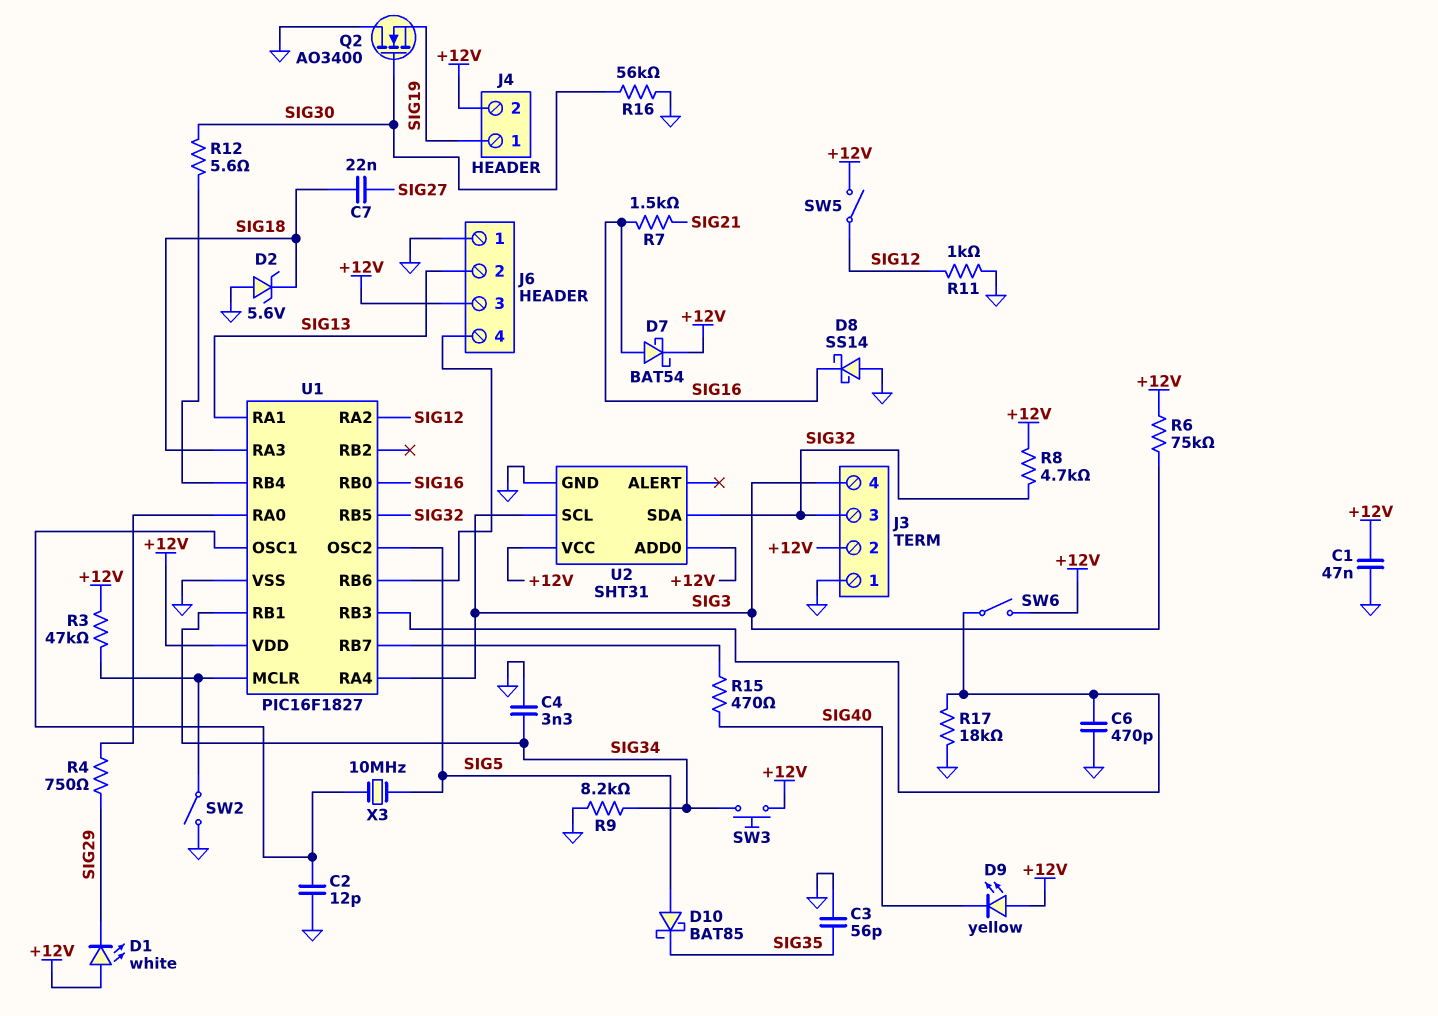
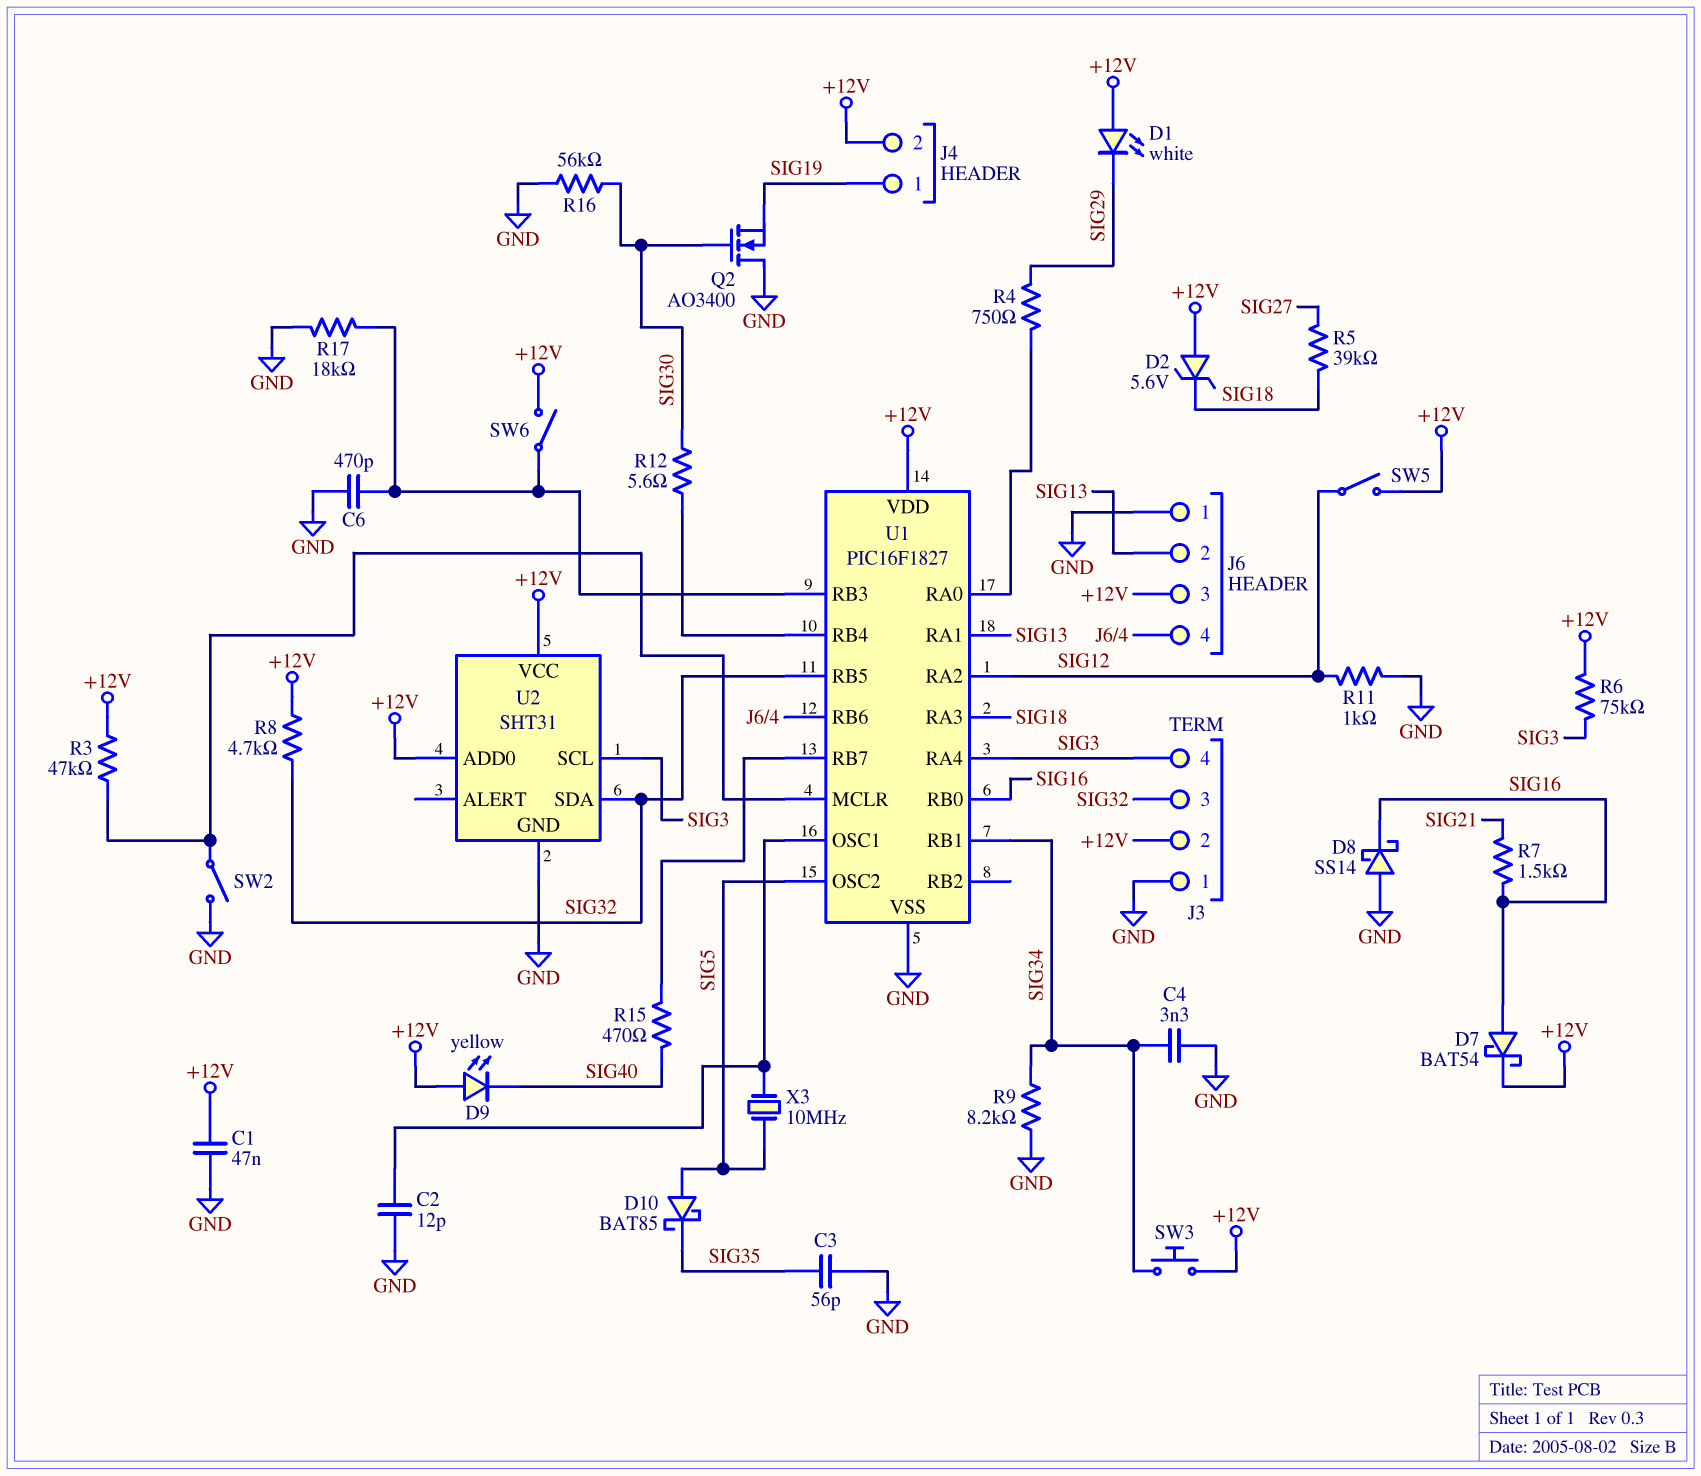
C7: 22nF (SIG18, SIG27) -> none
D2: zener 5.6V (A GND, K SIG18) -> zener 5.6V (A +12V, K SIG18)
R5: none -> 39k (SIG18, SIG27)

